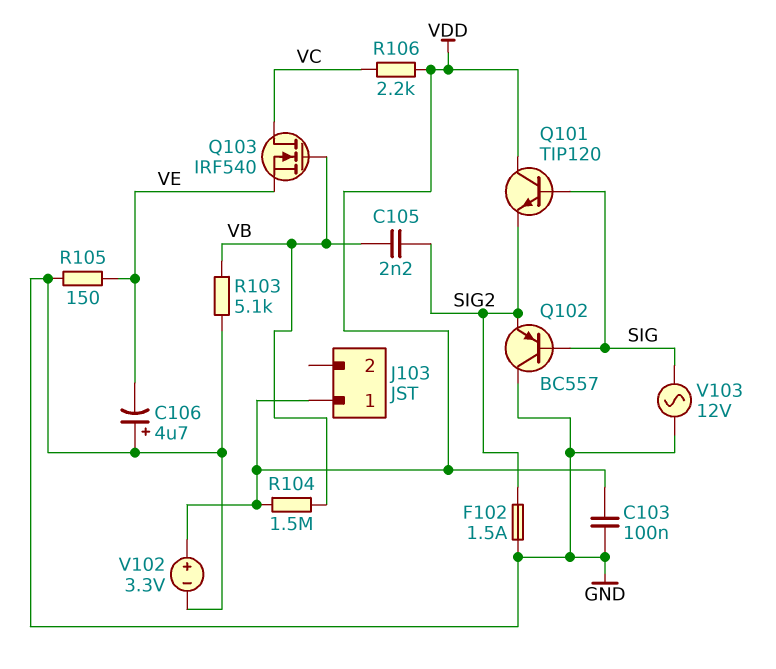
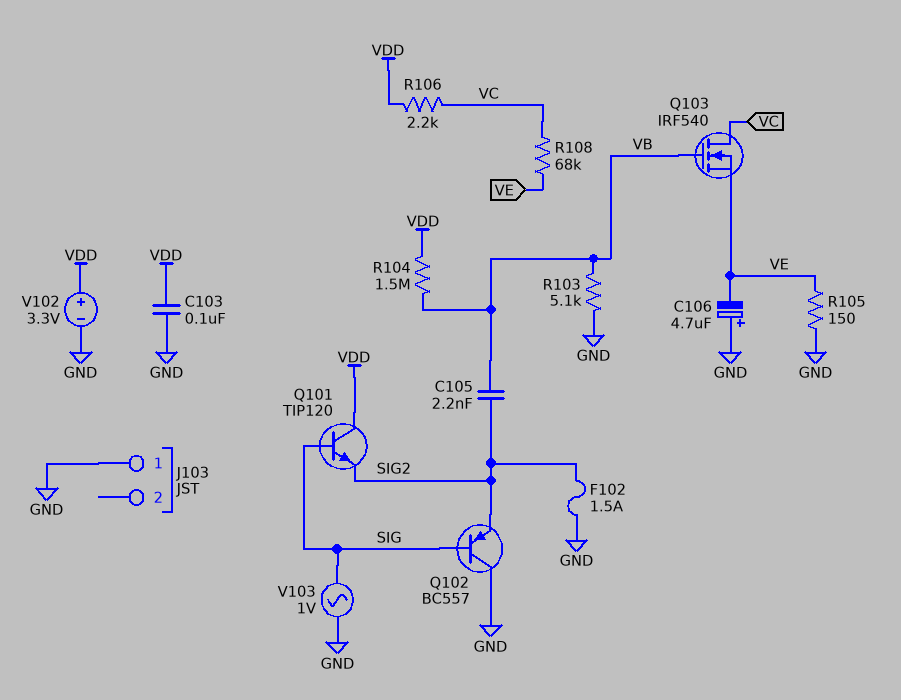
J103 pin 1: VDD -> GND
R108: none -> 68k (VC, VE)
V103: AC 12V (GND, SIG) -> AC 1V (GND, SIG)

